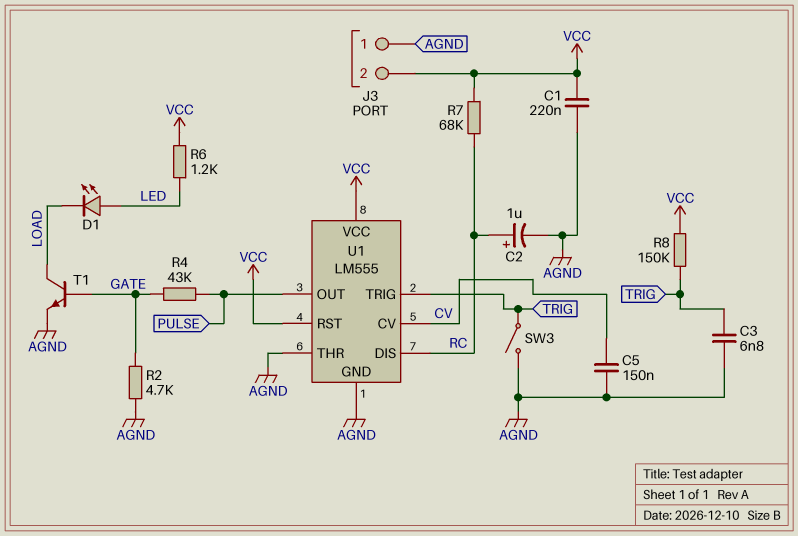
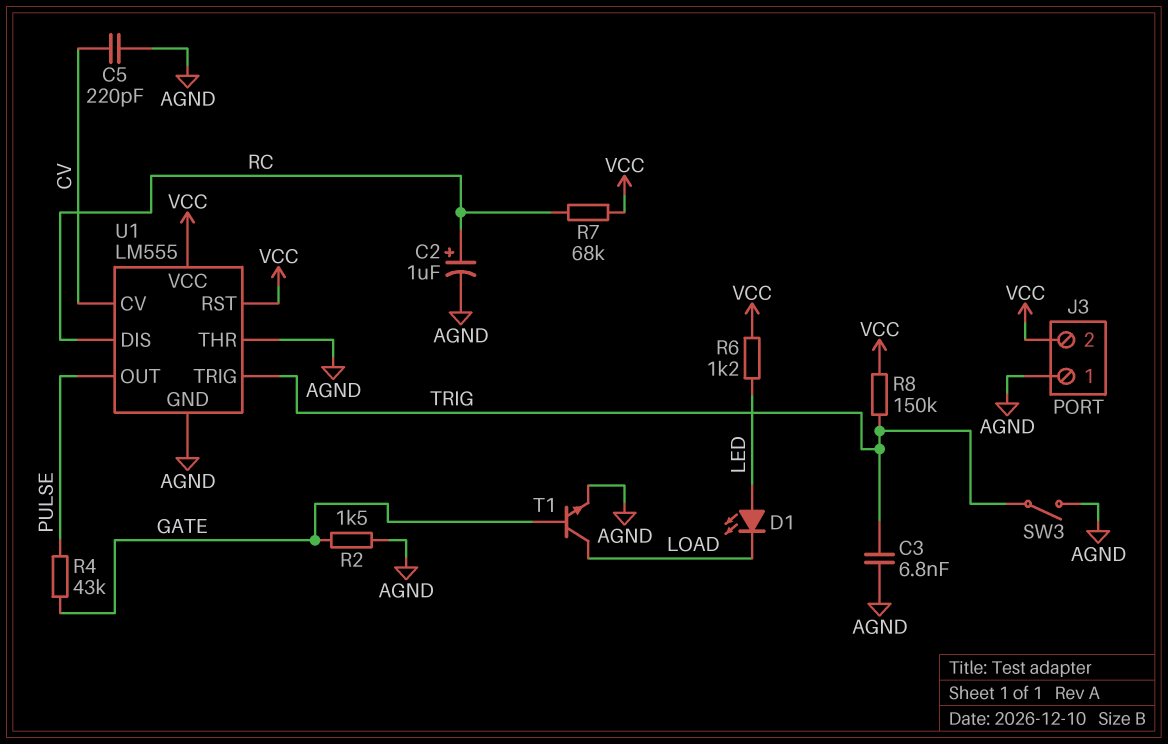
C1: 220nF (AGND, VCC) -> none
C5: 150nF (AGND, CV) -> 220pF (AGND, CV)
R2: 4.7k (AGND, GATE) -> 1.5k (AGND, GATE)

